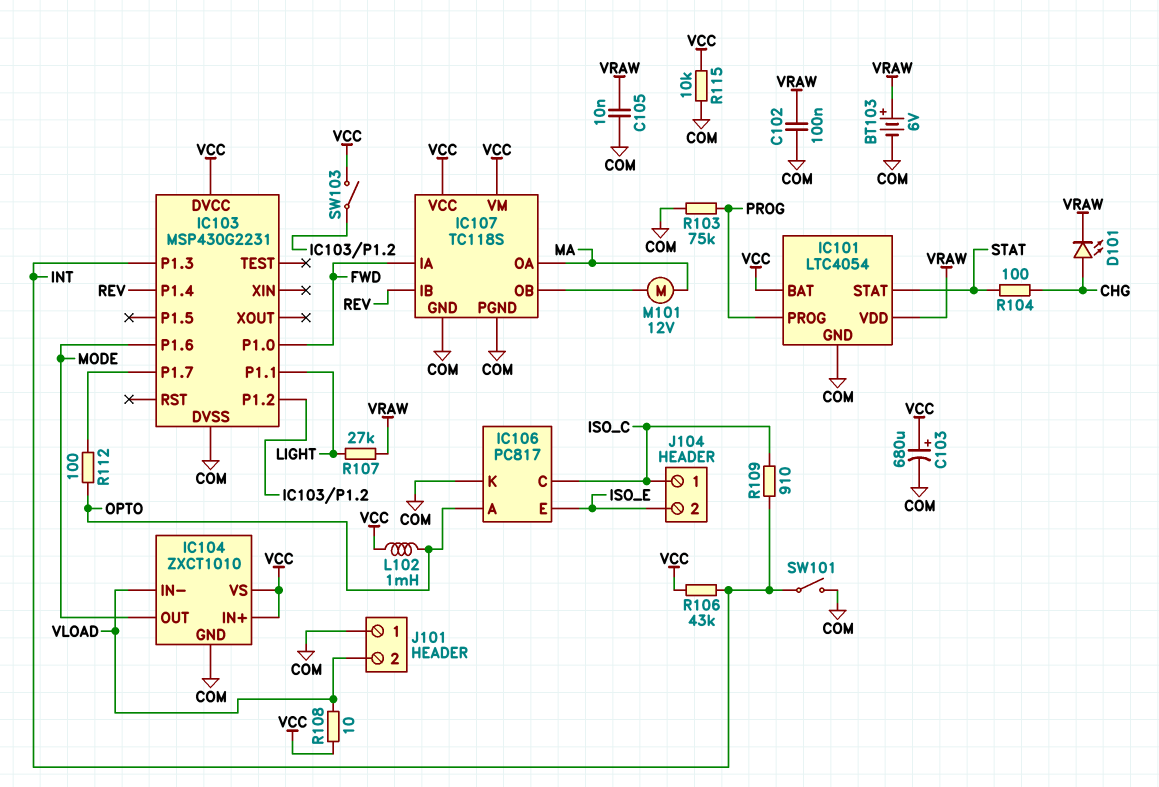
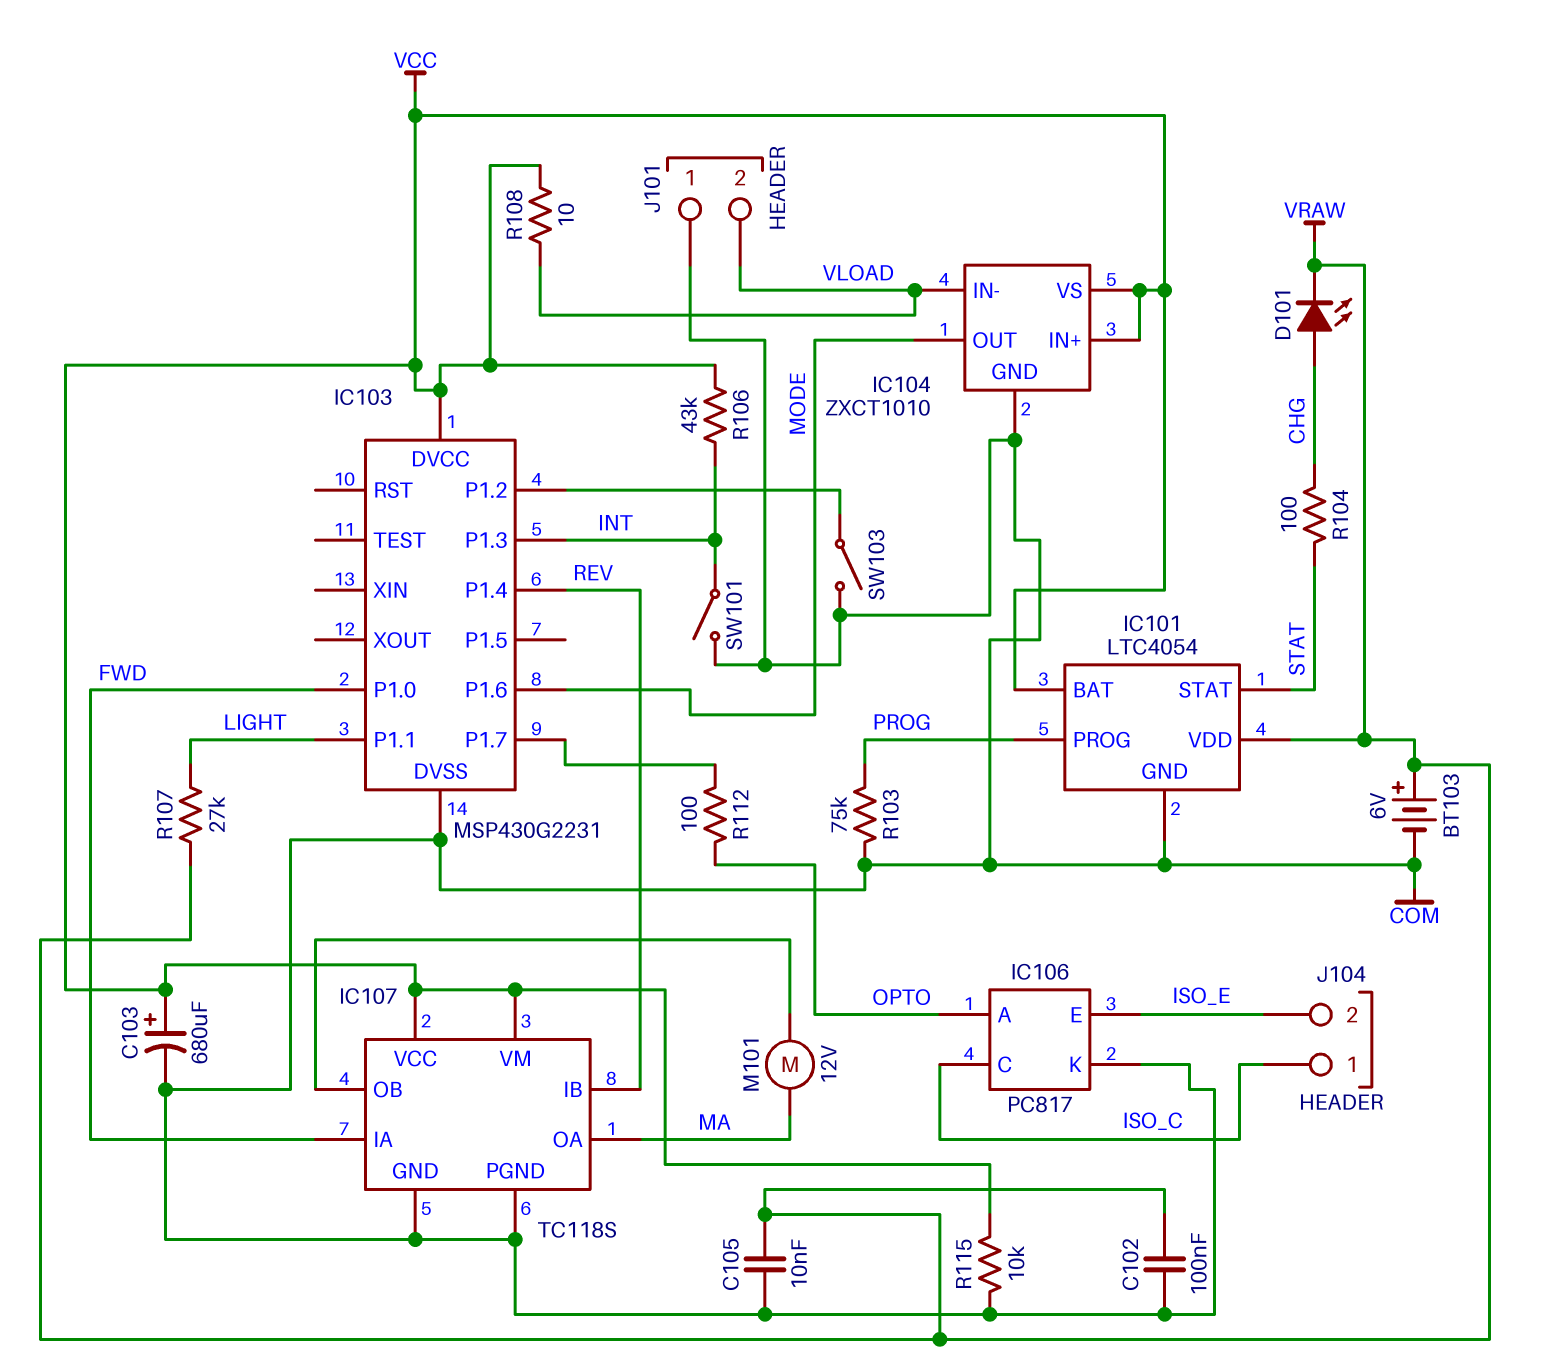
L102: 1mH (OPTO, VCC) -> none
R109: 910 (INT, ISO_C) -> none
SW103: switch (IC103/P1.2, VCC) -> switch (COM, IC103/P1.2)

